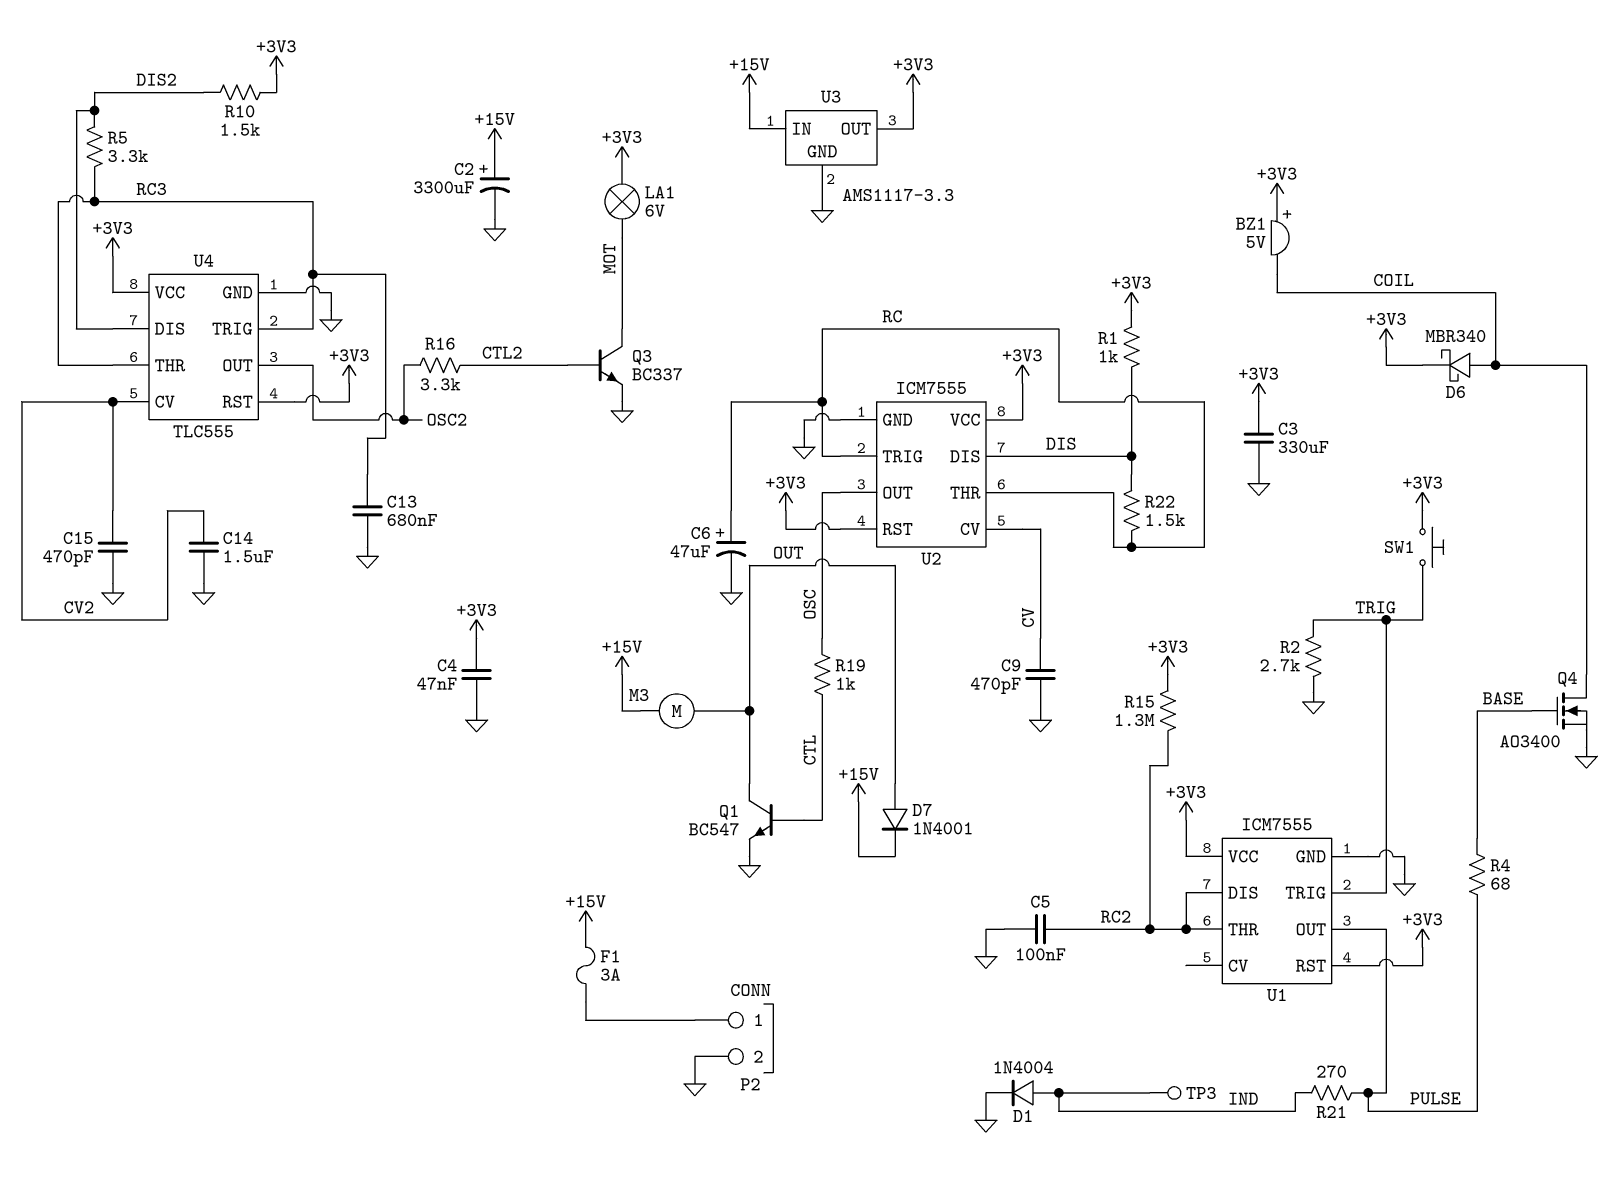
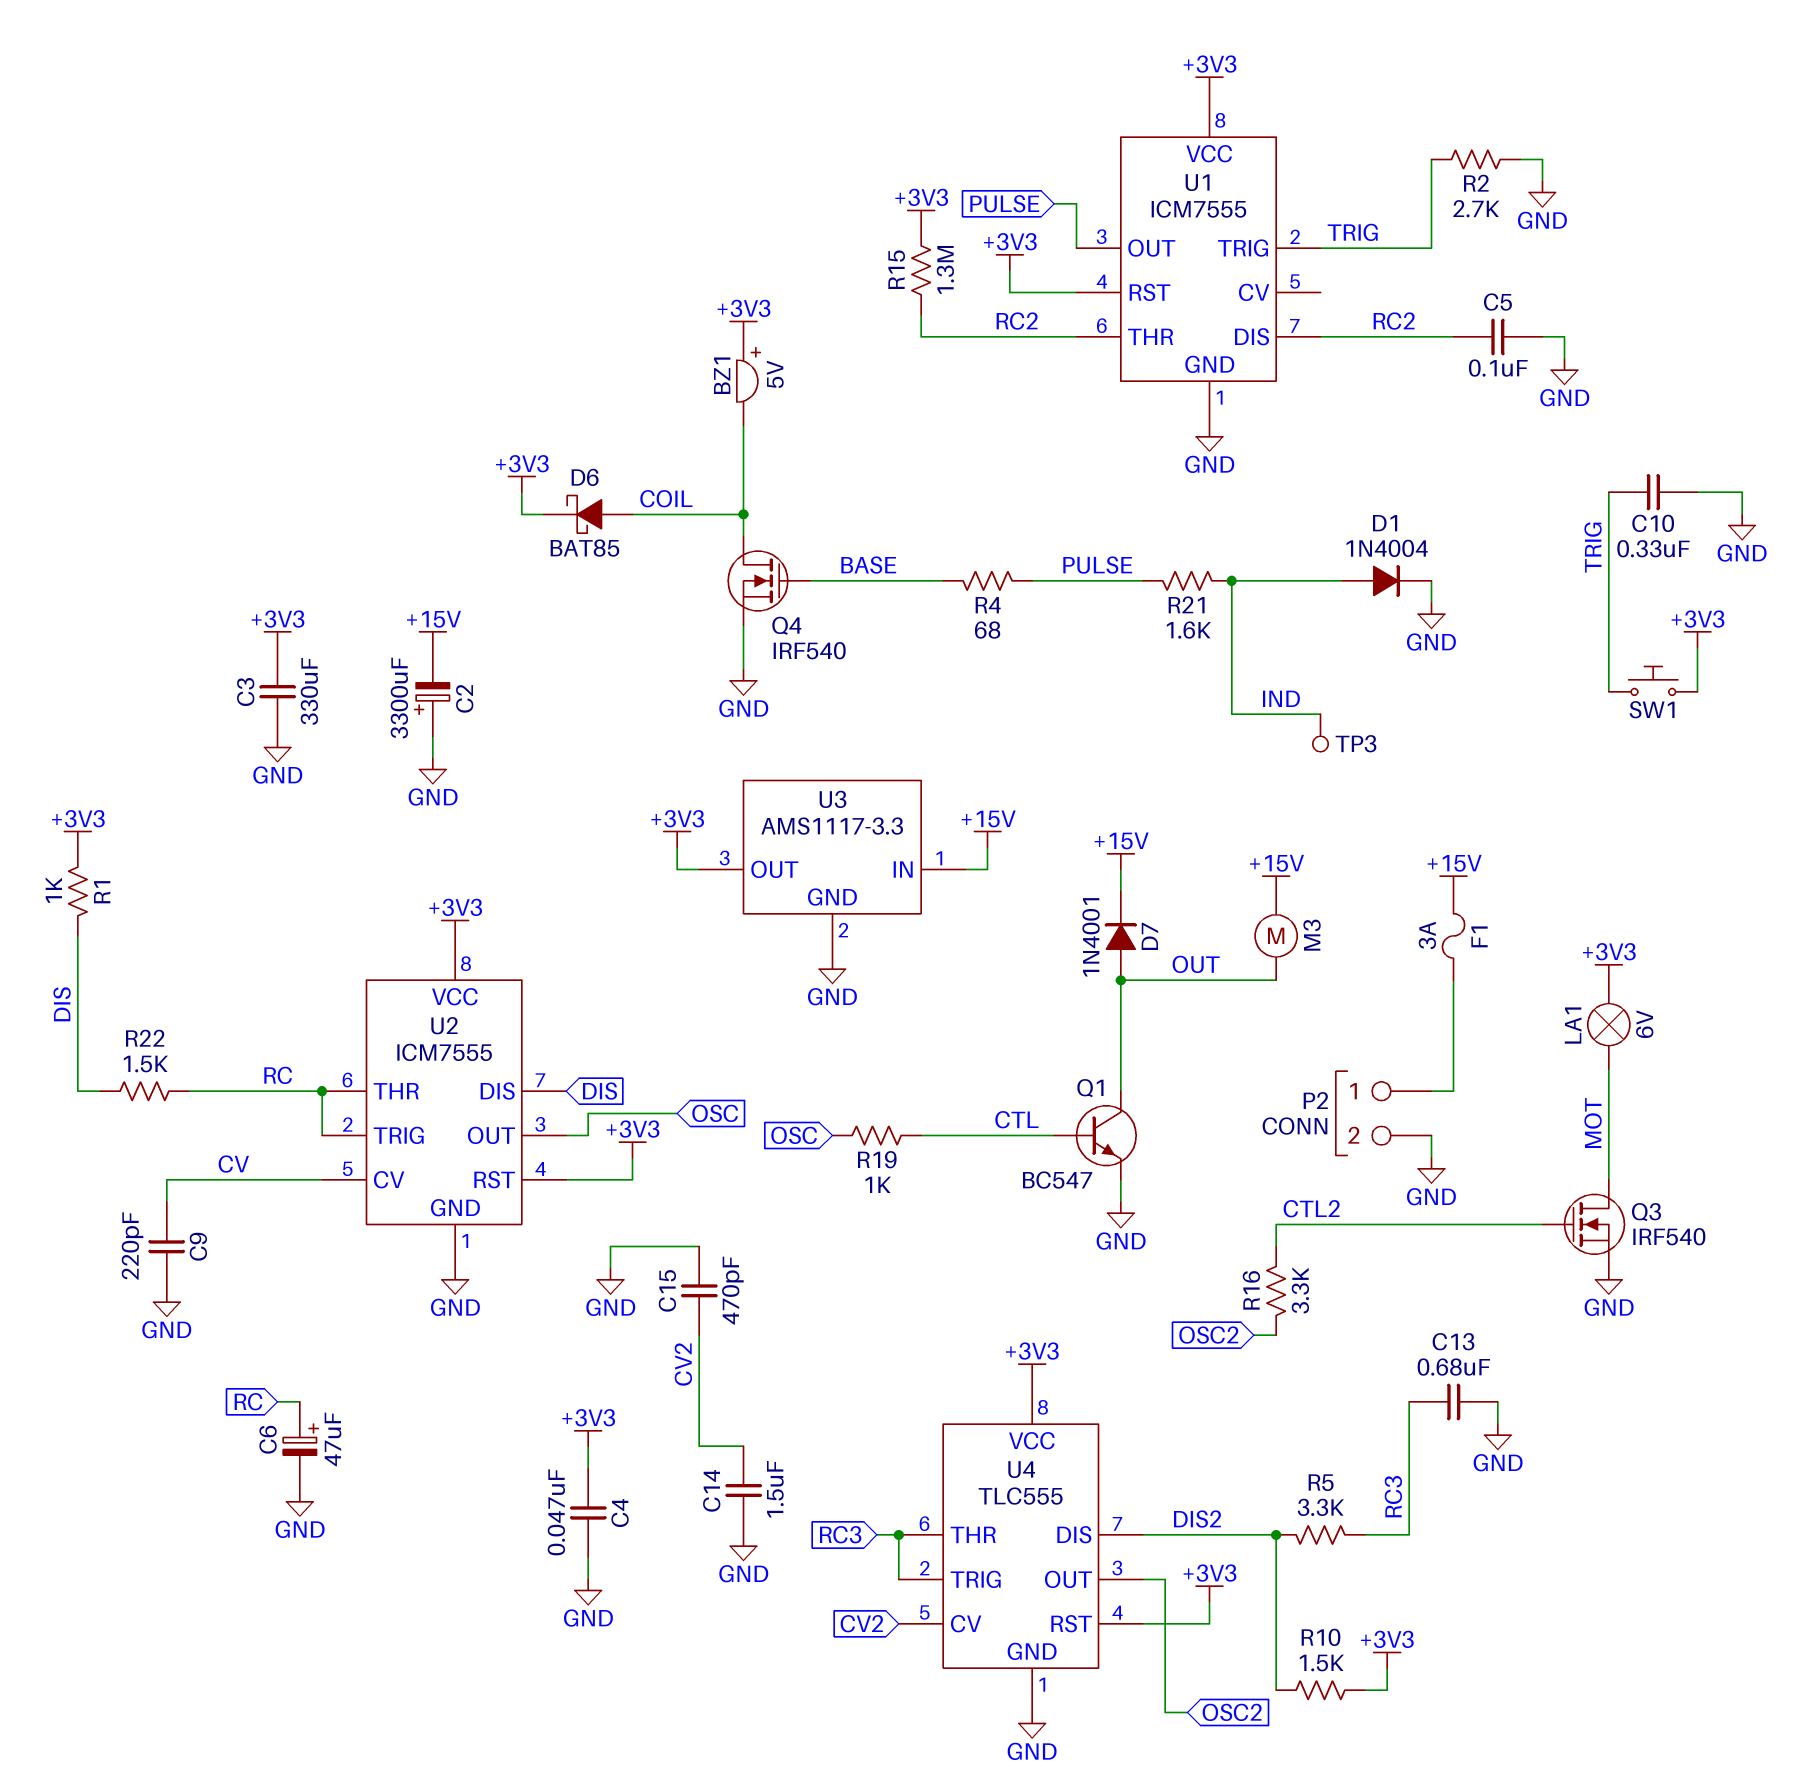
C2: 3300uF (plus +15V, minus GND) -> 3300uF (plus GND, minus +15V)
C9: 470pF (CV, GND) -> 220pF (CV, GND)
C10: none -> 330nF (GND, TRIG)
D6: schottky MBR340 (A COIL, K +3V3) -> schottky BAT85 (A COIL, K +3V3)
Q3: NPN BC337 (B CTL2, C MOT, E GND) -> NMOS IRF540 (G CTL2, D MOT, S GND)
Q4: NMOS AO3400 (G BASE, D COIL, S GND) -> NMOS IRF540 (G BASE, D COIL, S GND)
R21: 270 (IND, PULSE) -> 1.6k (IND, PULSE)

